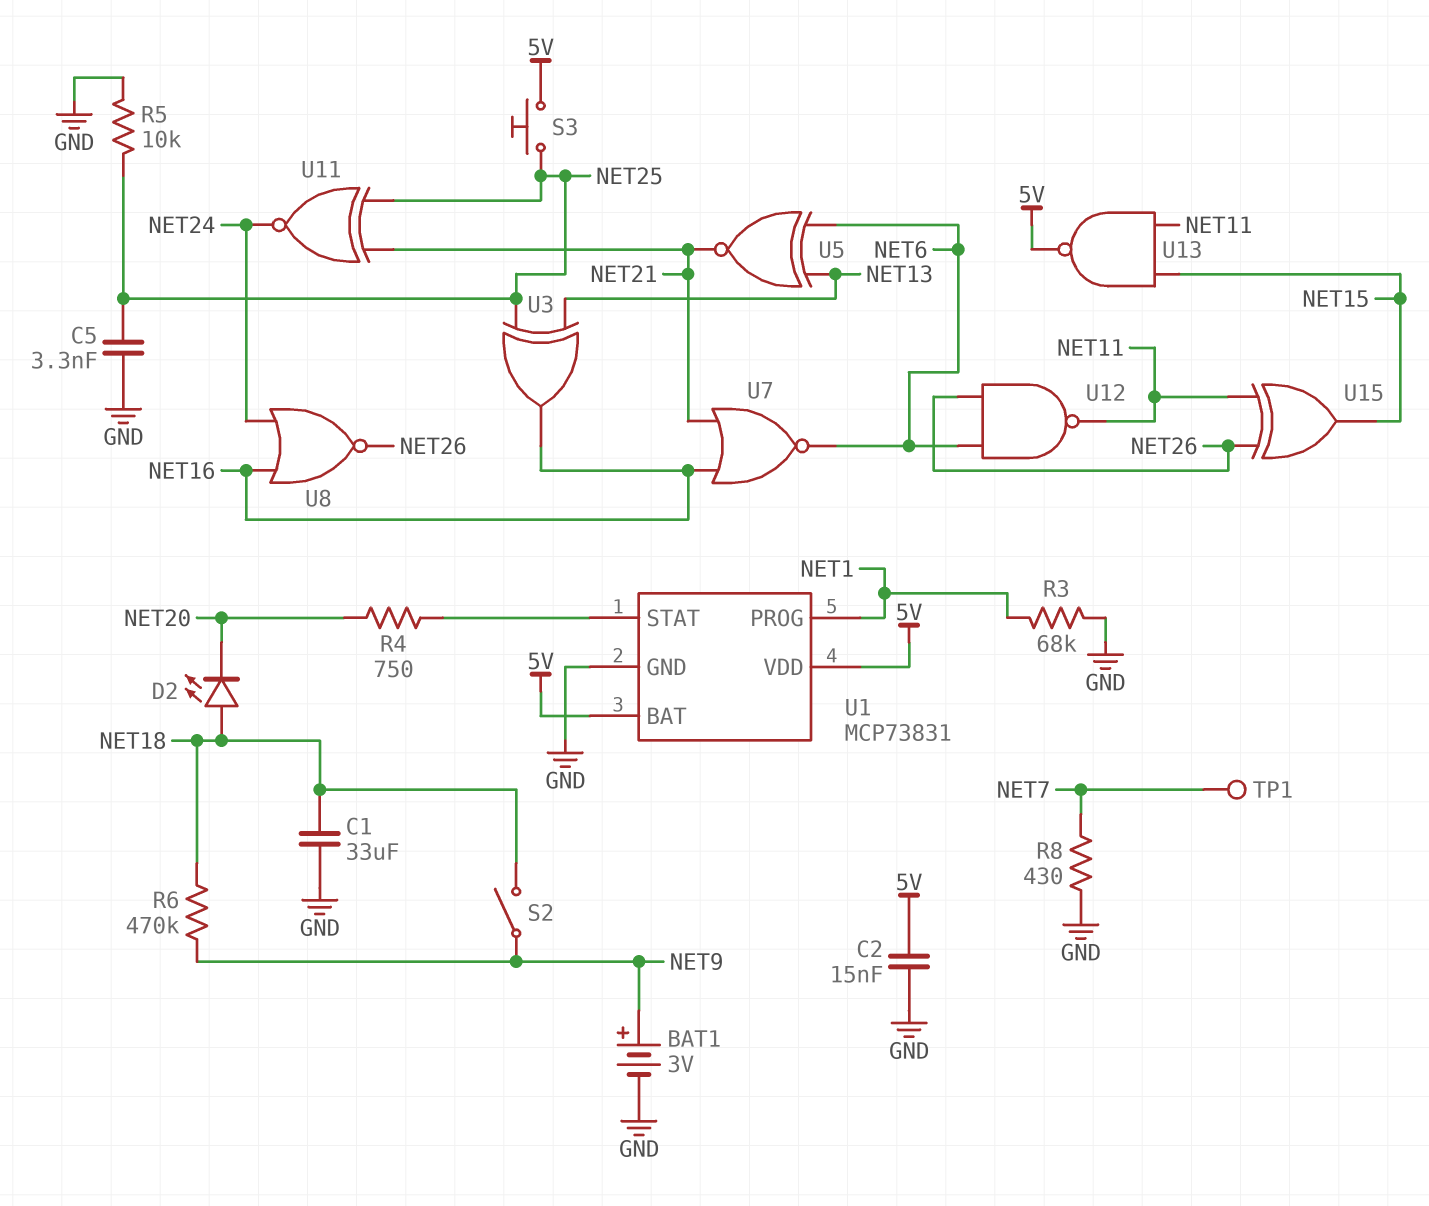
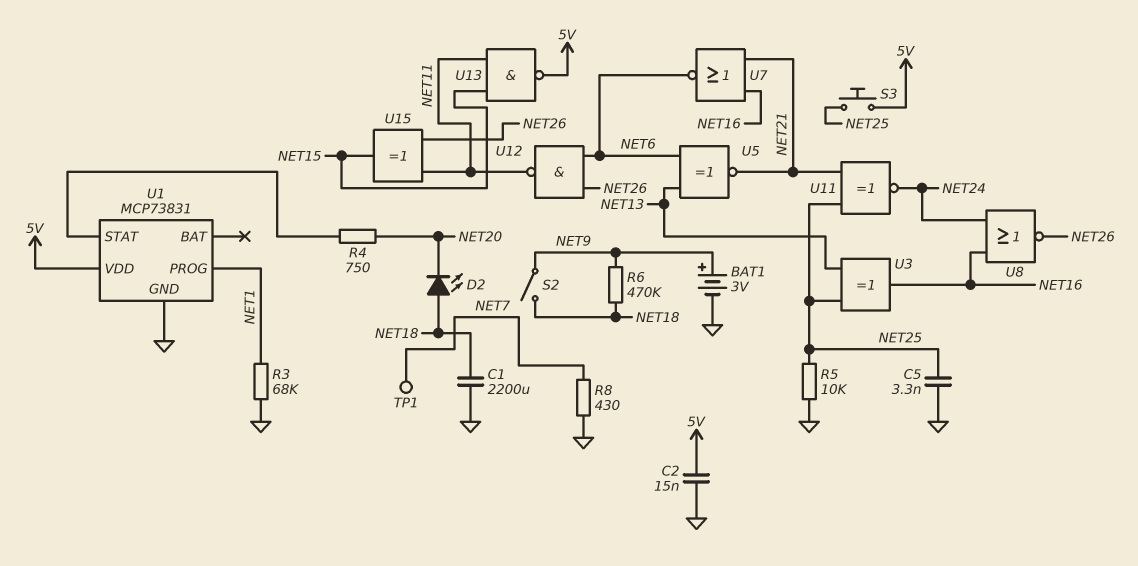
C1: 33uF (GND, NET18) -> 2200uF (GND, NET18)
U1 pin BAT: 5V -> none

